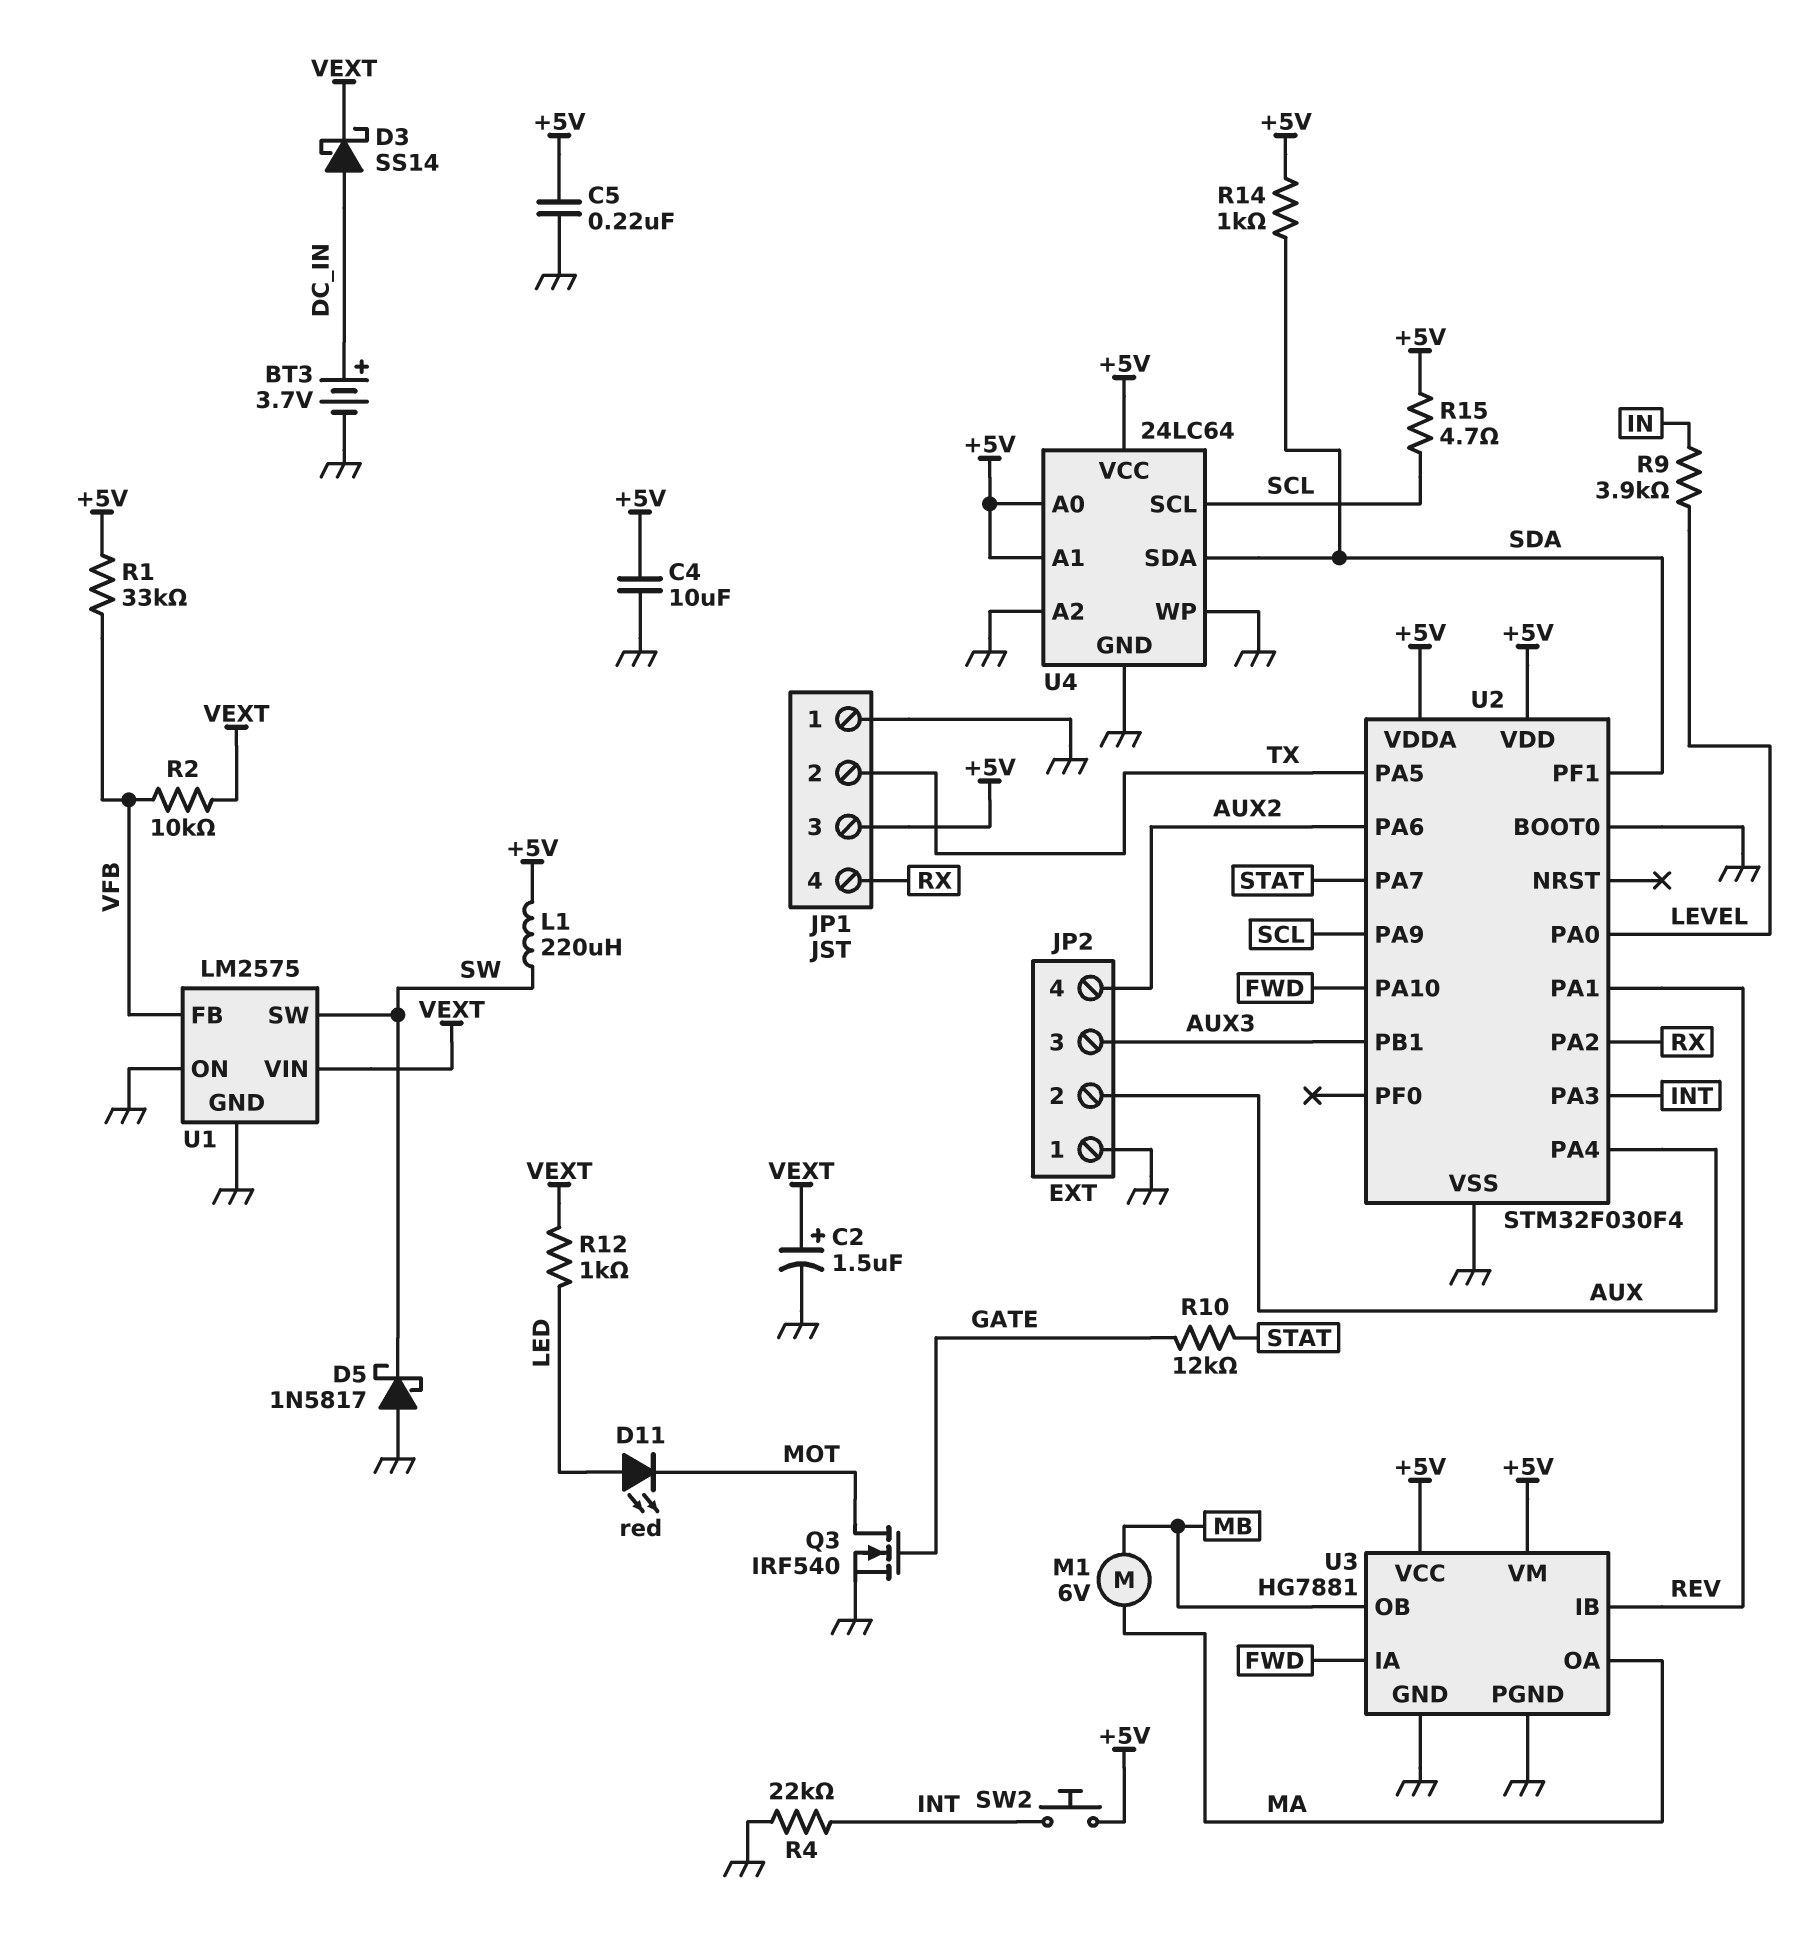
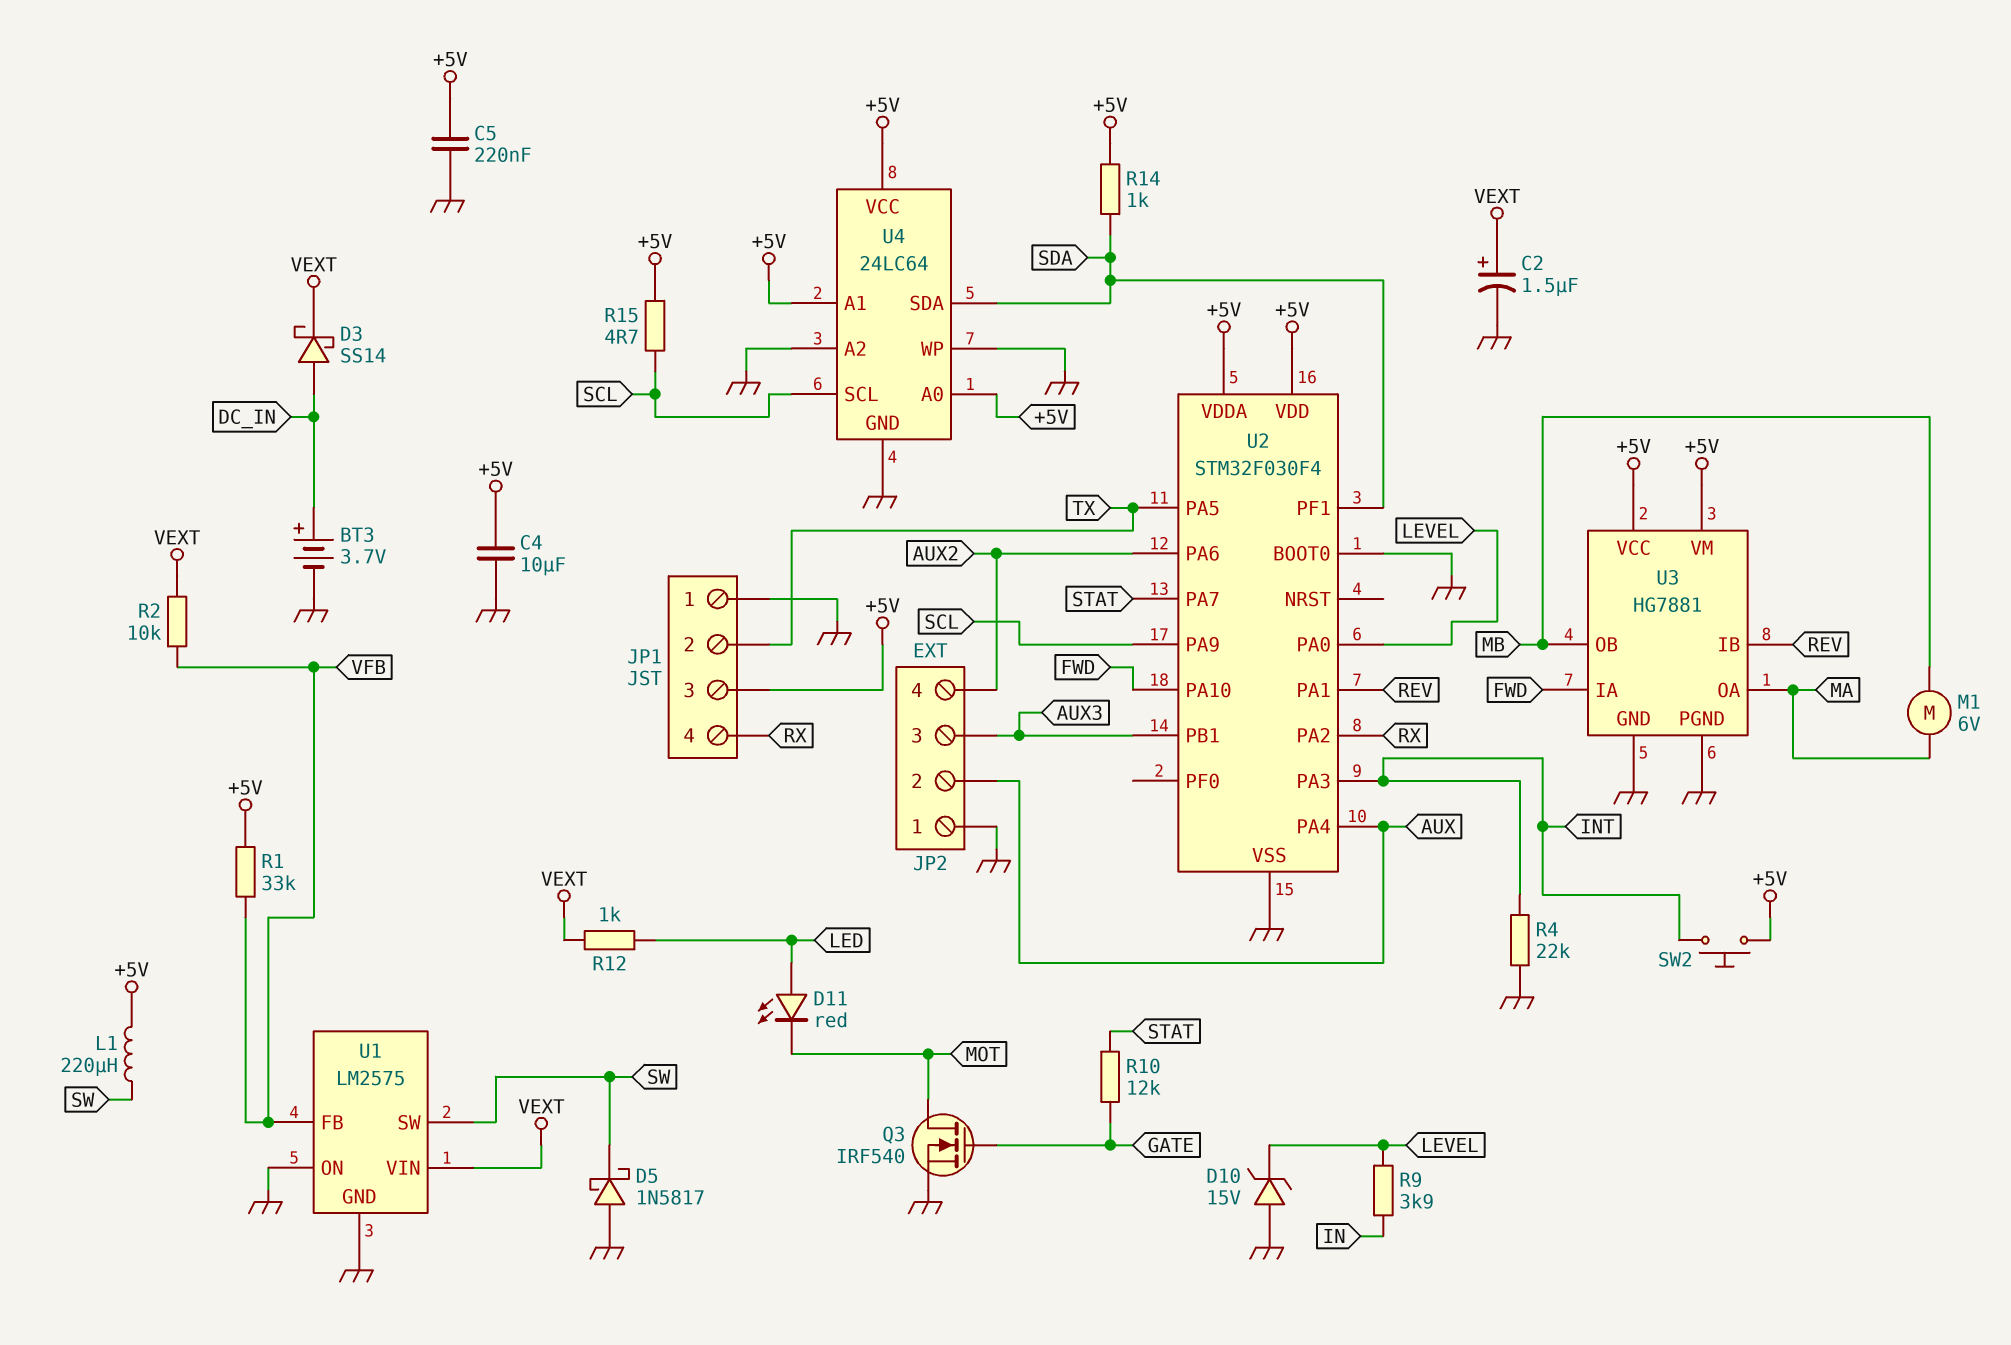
D10: none -> zener 15V (A GND, K LEVEL)

